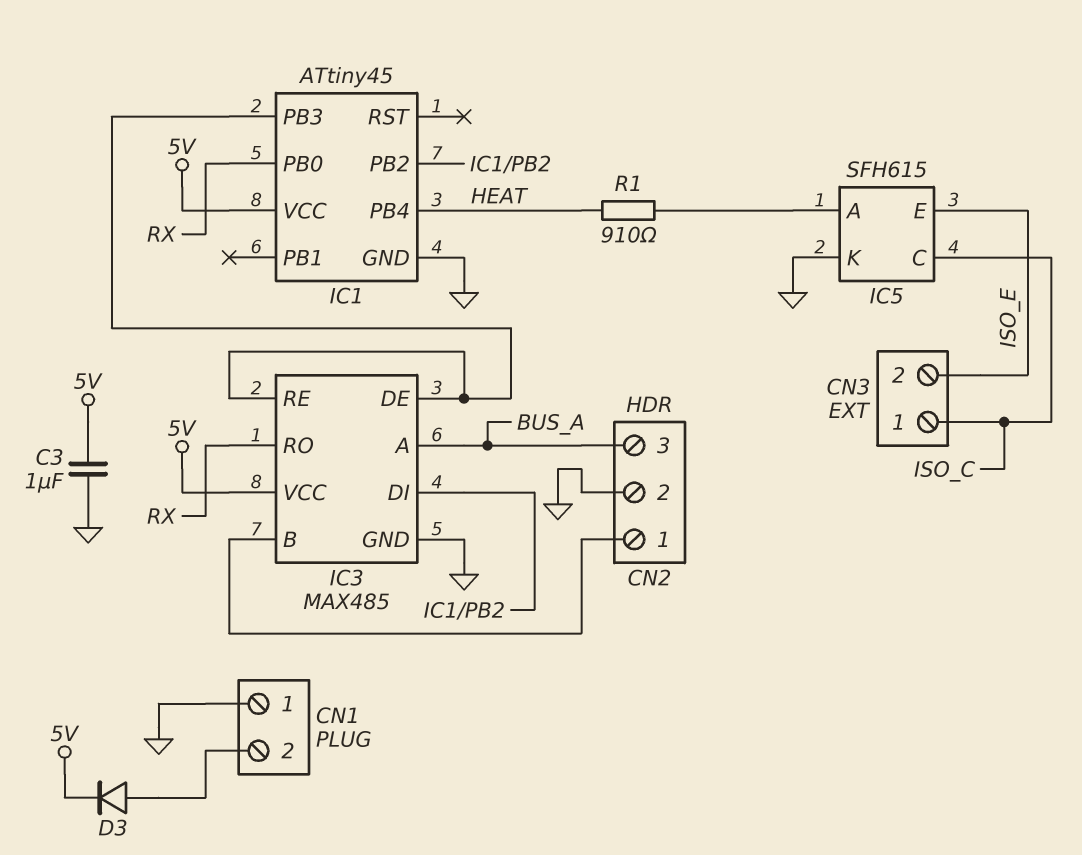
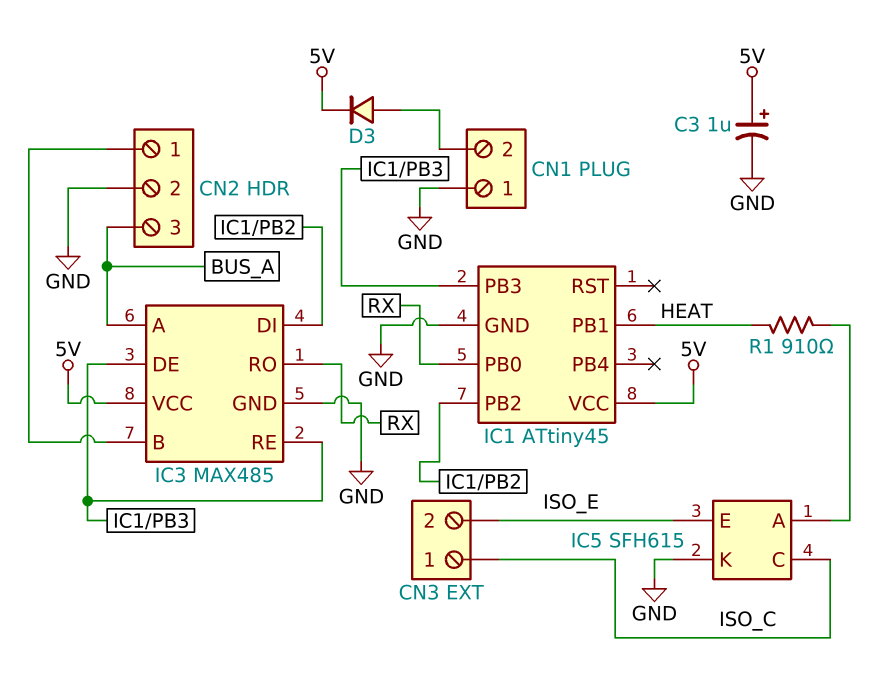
C3: 1uF (5V, GND) -> 1uF (plus 5V, minus GND)
IC1 pin PB1: none -> HEAT
IC1 pin PB4: HEAT -> none

